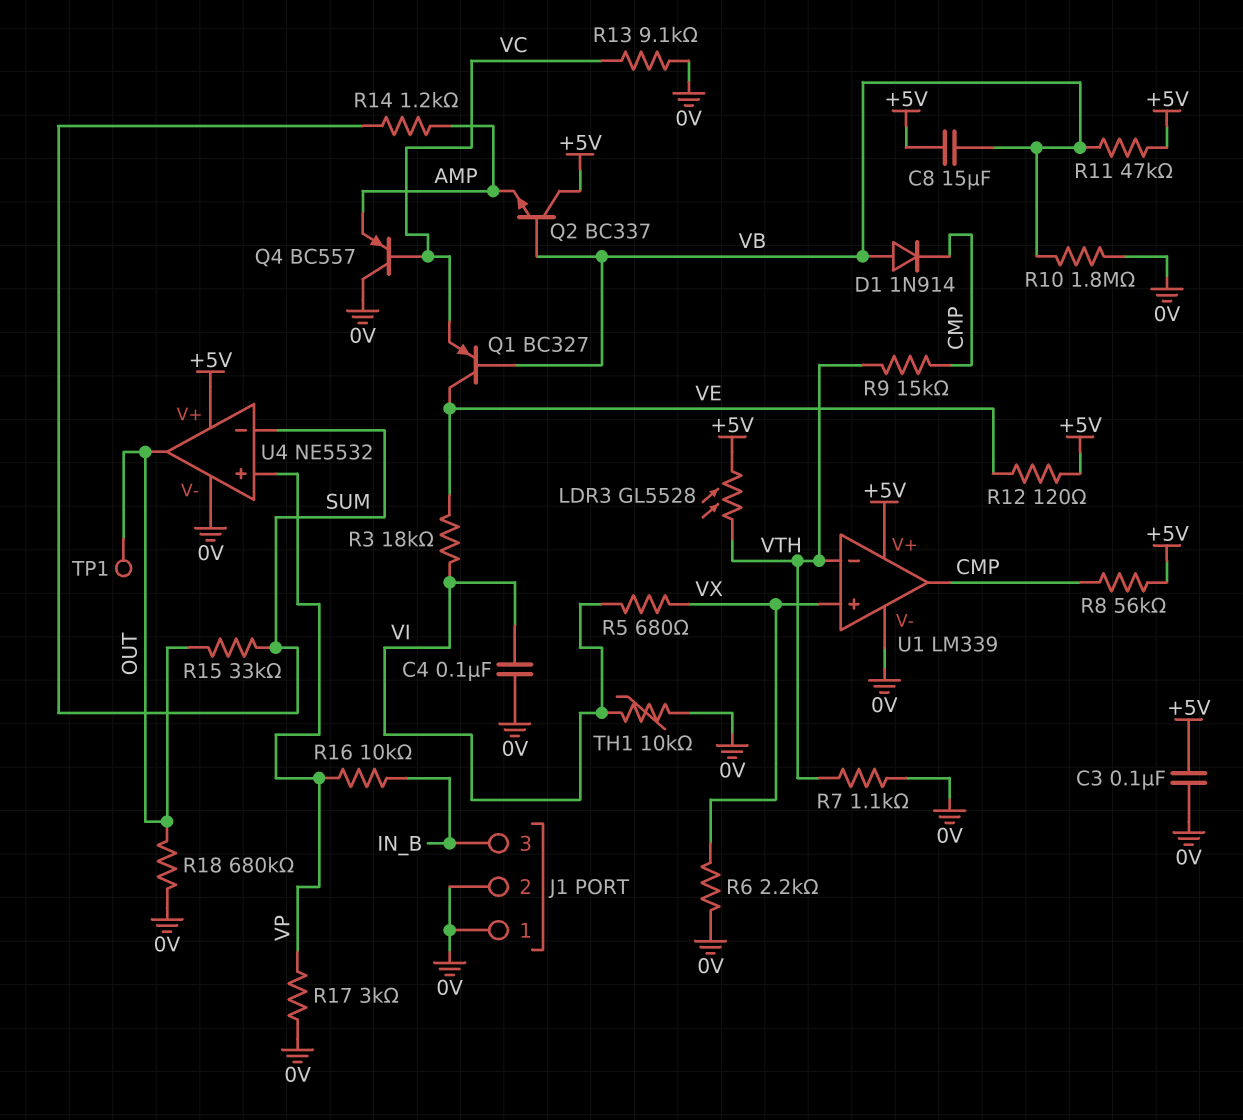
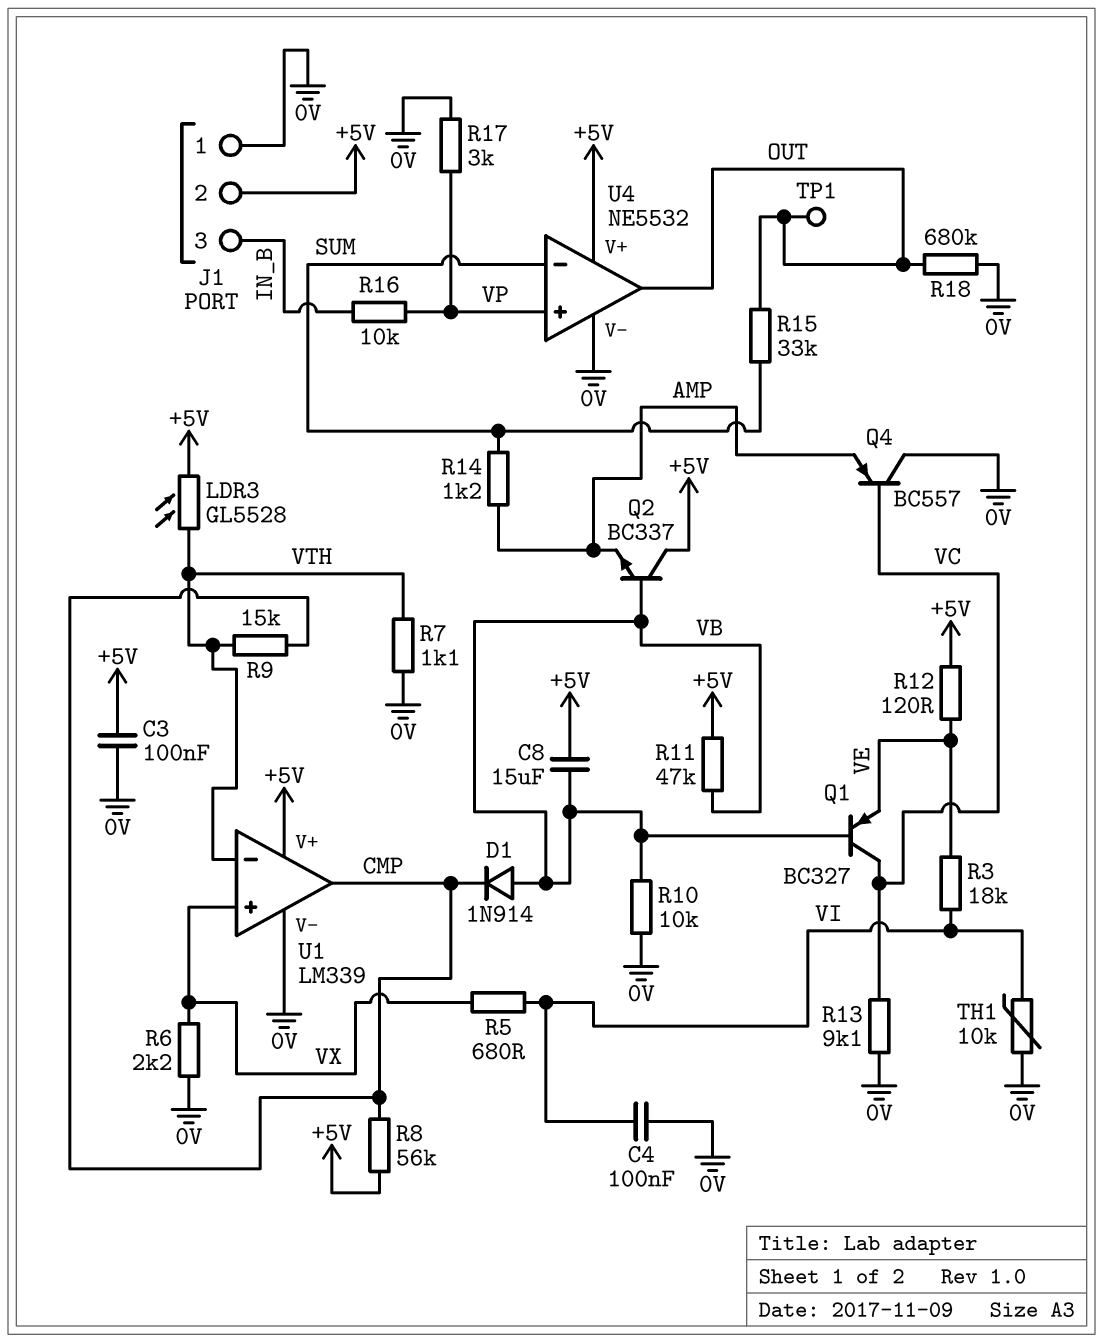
J1 pin 2: 0V -> +5V
Q1: PNP BC327 (B VB, C VE, E VC) -> PNP BC327 (B VB, C VC, E VE)
R10: 1.8M (0V, VB) -> 10k (0V, VB)

